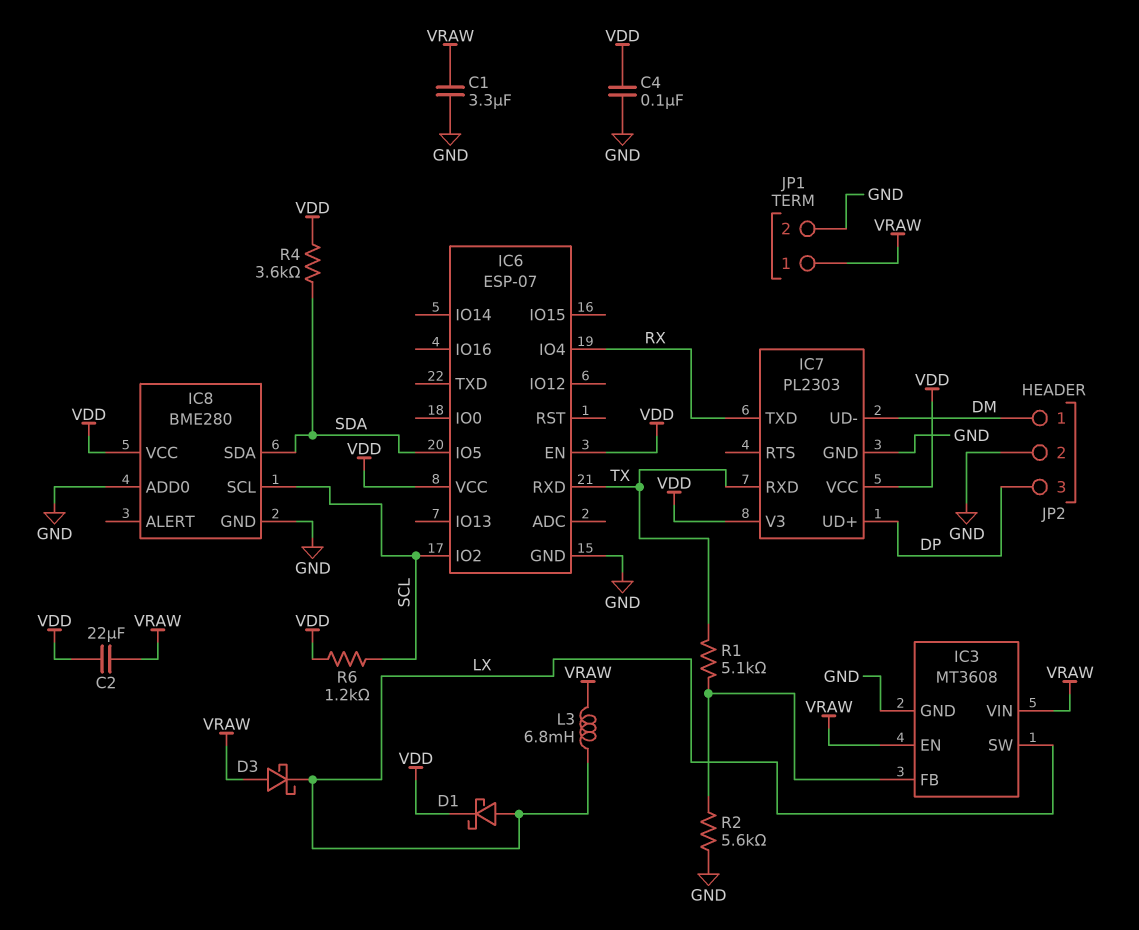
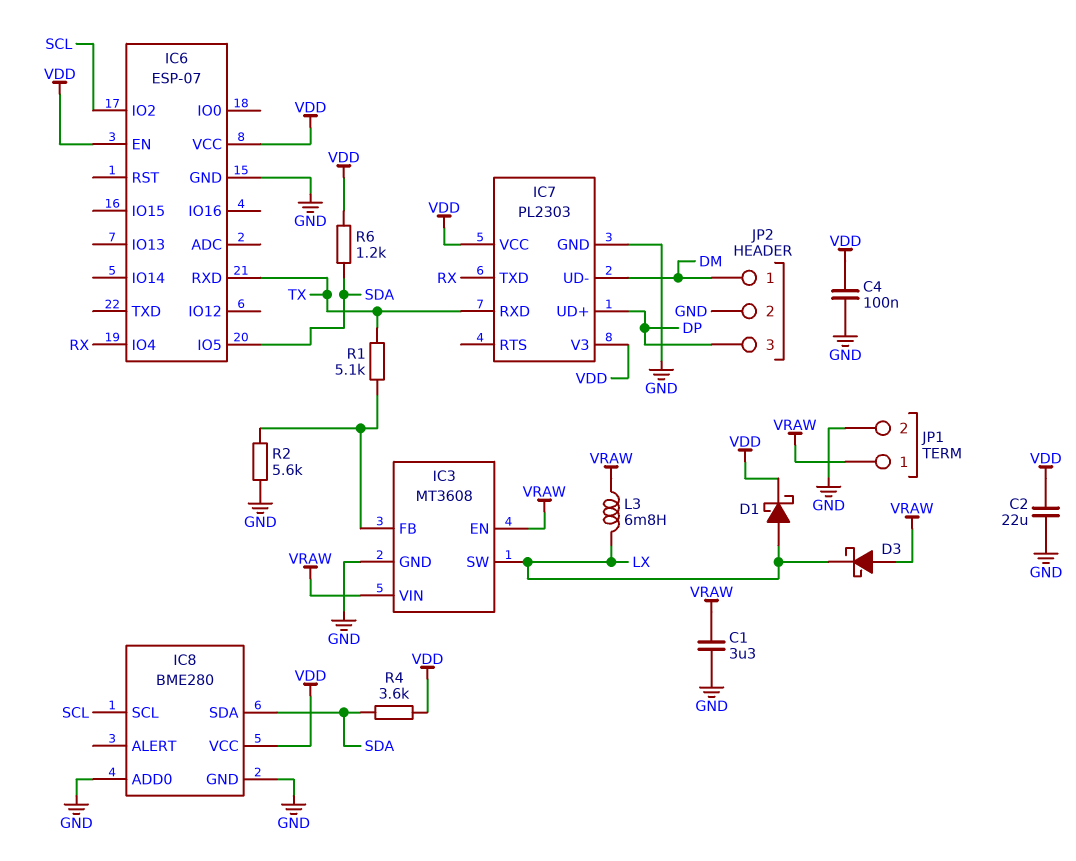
C2: 22uF (VDD, VRAW) -> 22uF (GND, VDD)
R6: 1.2k (SCL, VDD) -> 1.2k (SDA, VDD)

